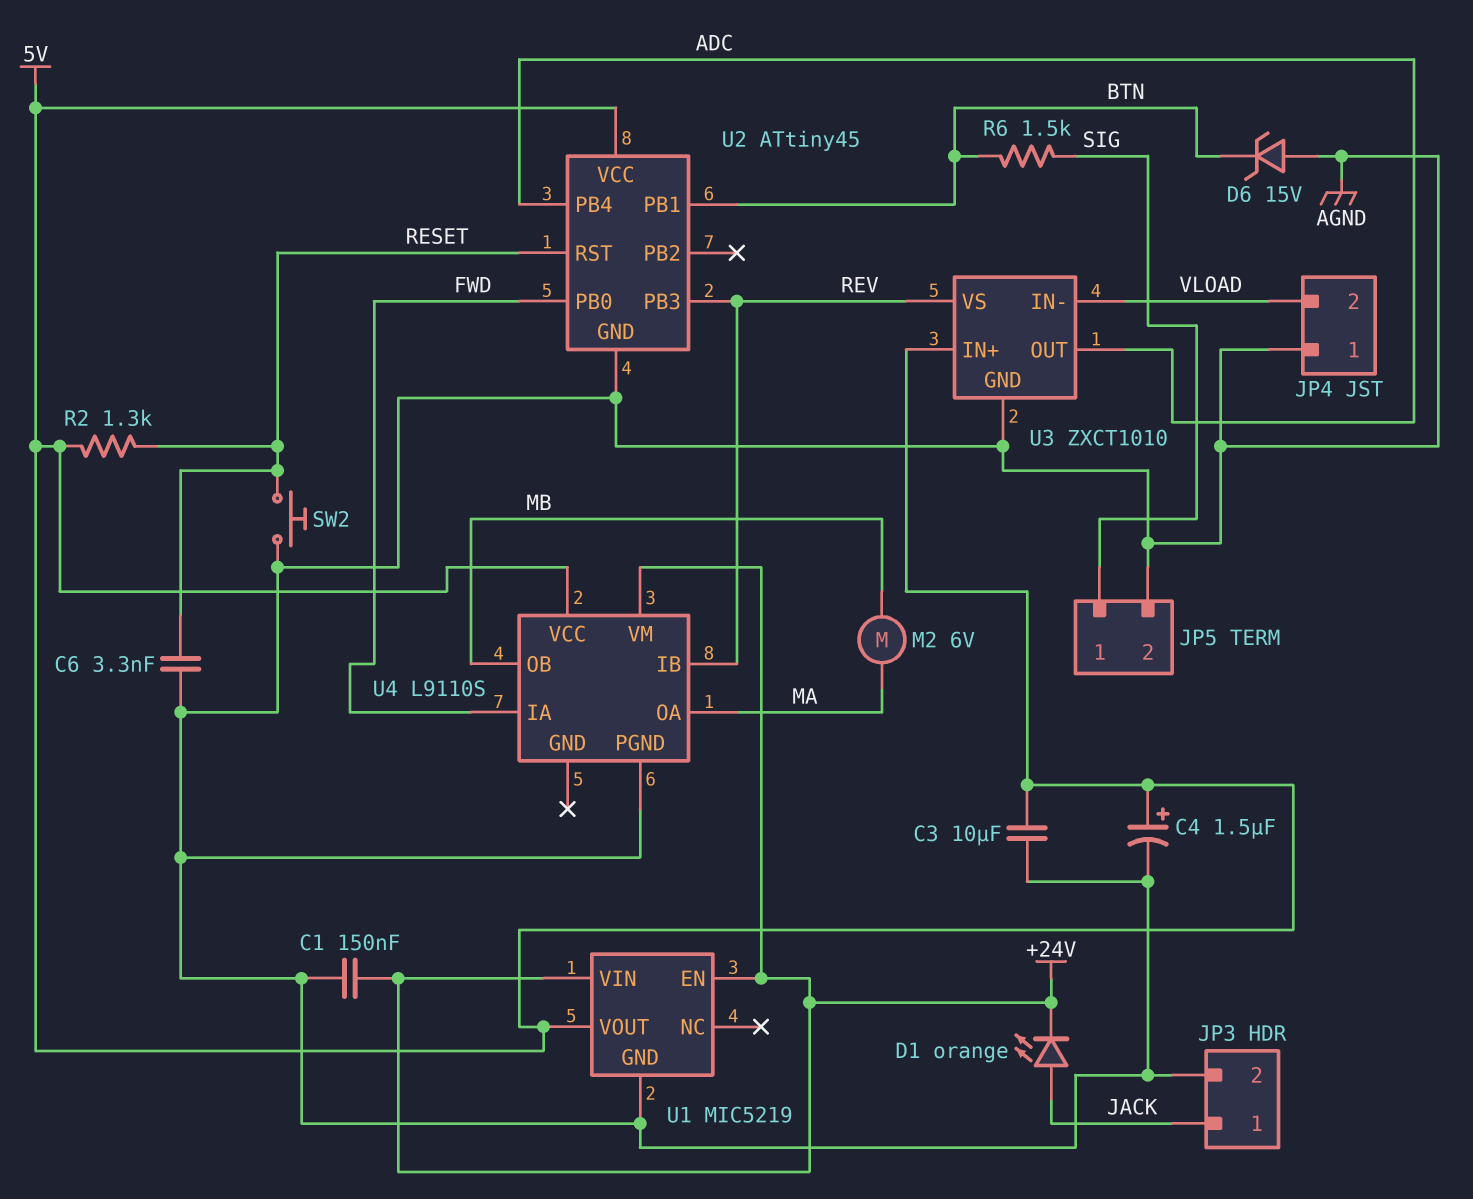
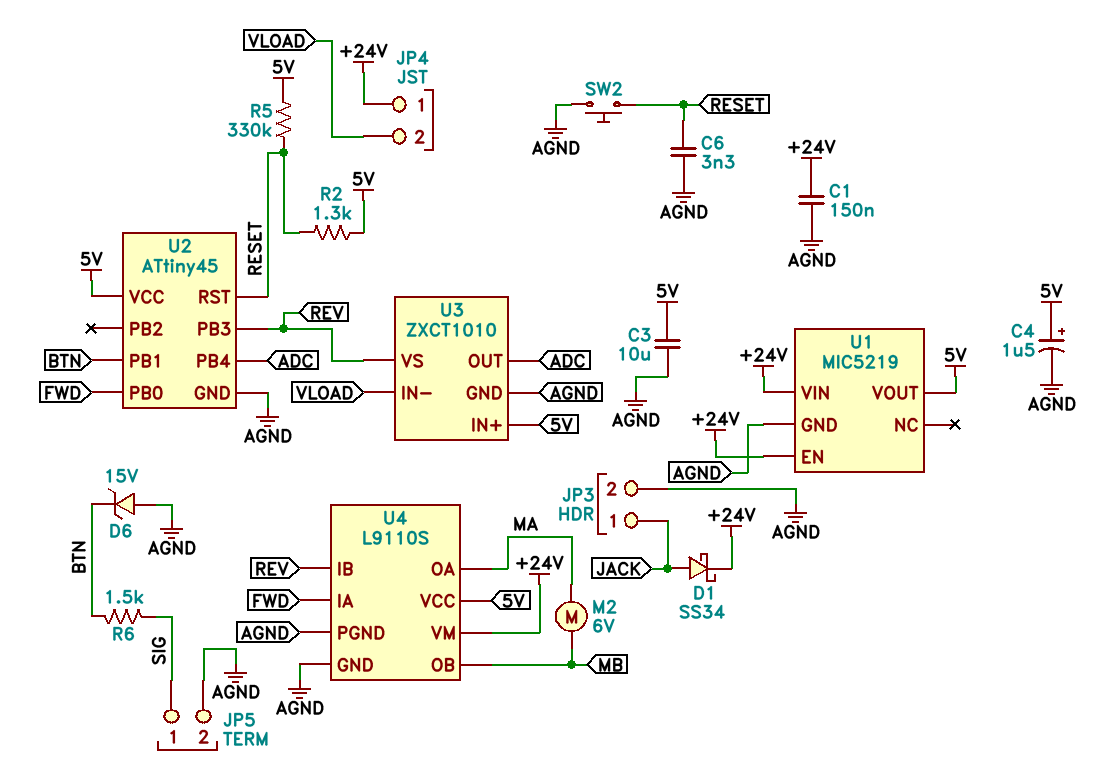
D1: LED orange (A JACK, K +24V) -> schottky SS34 (A JACK, K +24V)
JP4 pin 1: AGND -> +24V
R5: none -> 330k (5V, RESET)
U4 pin GND: none -> AGND

